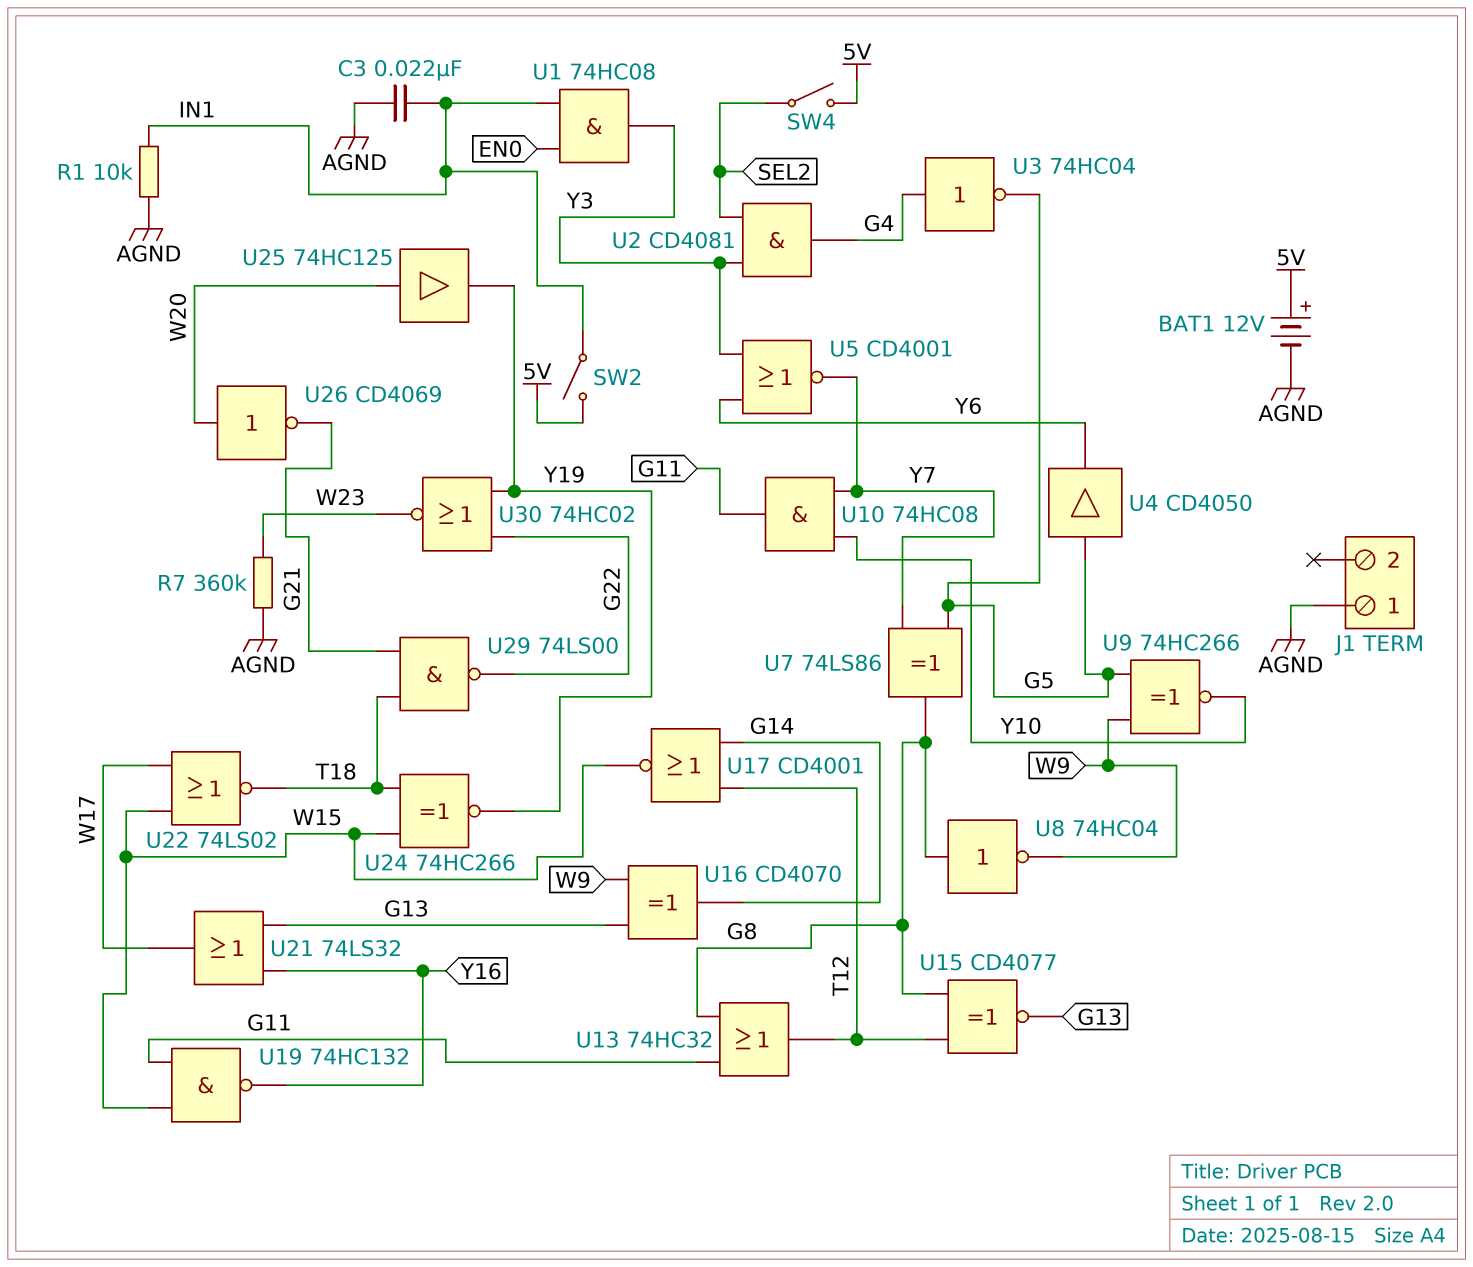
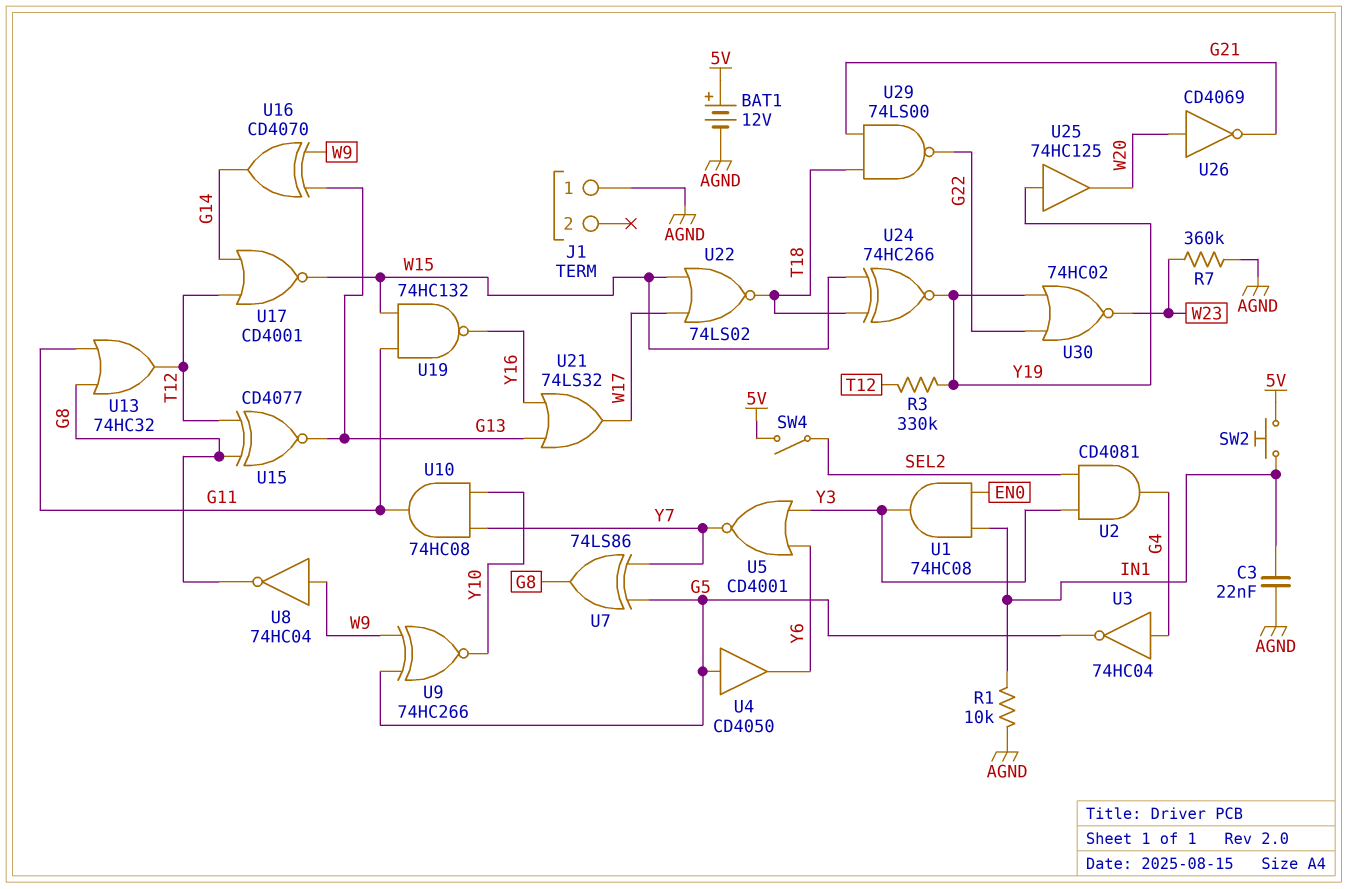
R3: none -> 330k (T12, Y19)
SW2: switch (5V, IN1) -> button (5V, IN1)
U8: NOT 74HC04 (in G8, out W9) -> NOT 74HC04 (in W9, out G8)
U25: buffer 74HC125 (in W20, out Y19) -> buffer 74HC125 (in Y19, out W20)

